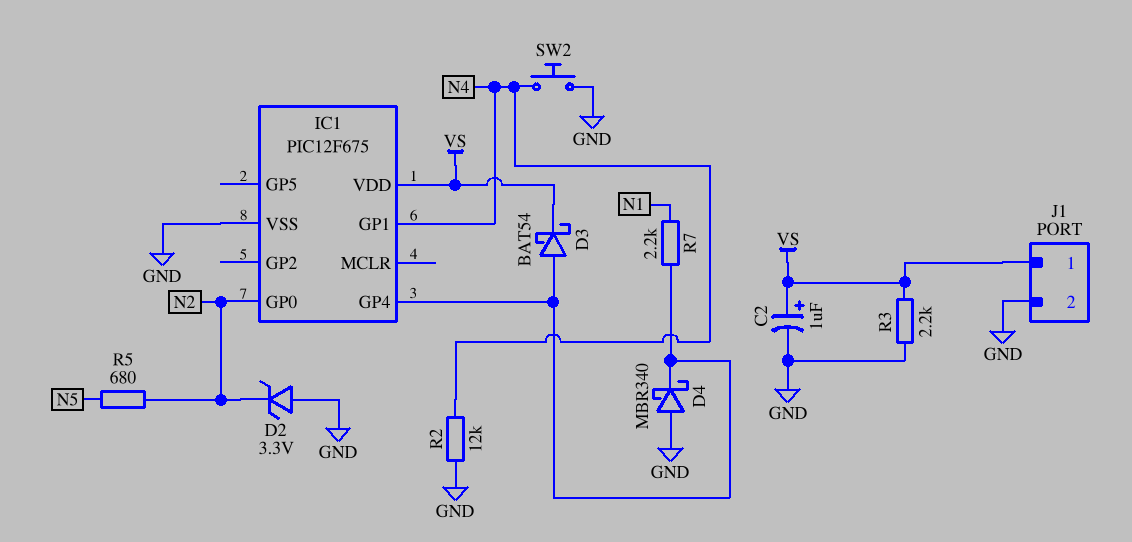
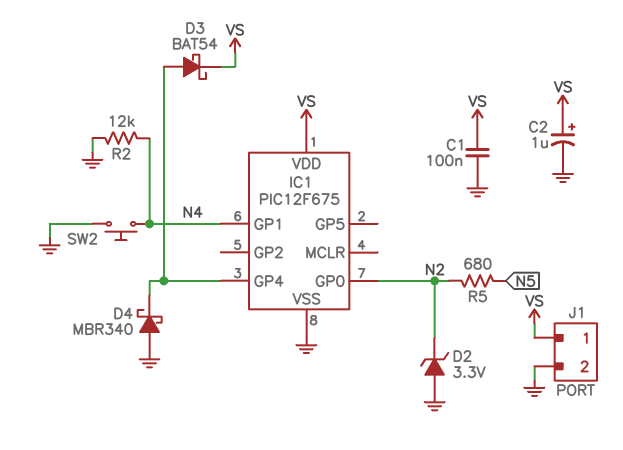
C1: none -> 100nF (GND, VS)
R3: 2.2k (GND, VS) -> none
R7: 2.2k (IC1/GP4, N1) -> none

